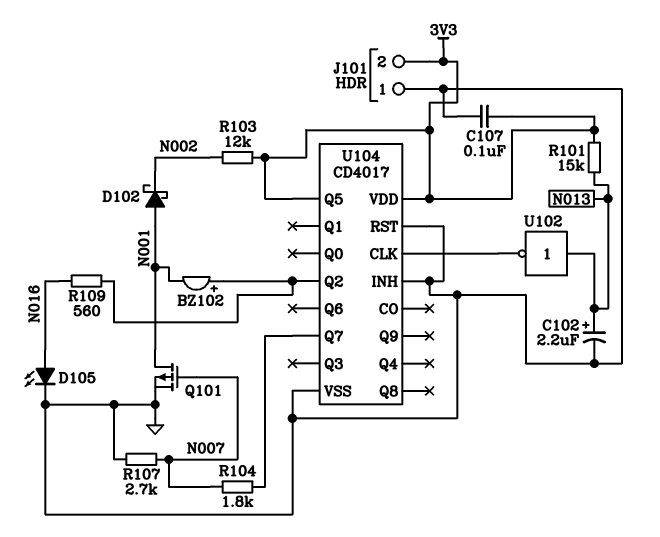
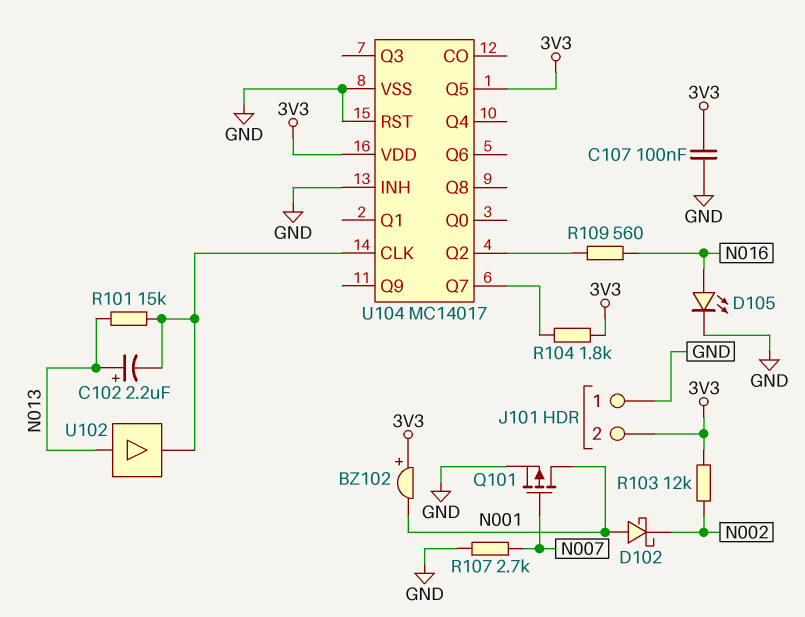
BZ102: buzzer (plus U104/Q2, minus N001) -> buzzer (plus 3V3, minus N001)
C102: 2.2uF (plus N013, minus GND) -> 2.2uF (plus N013, minus U104/CLK)
R101: 15k (3V3, N013) -> 15k (N013, U104/CLK)
R104: 1.8k (N007, U104/Q7) -> 1.8k (3V3, U104/Q7)
U102: NOT (in N013, out U104/CLK) -> buffer (in N013, out U104/CLK)
U104: CD4017 -> MC14017

